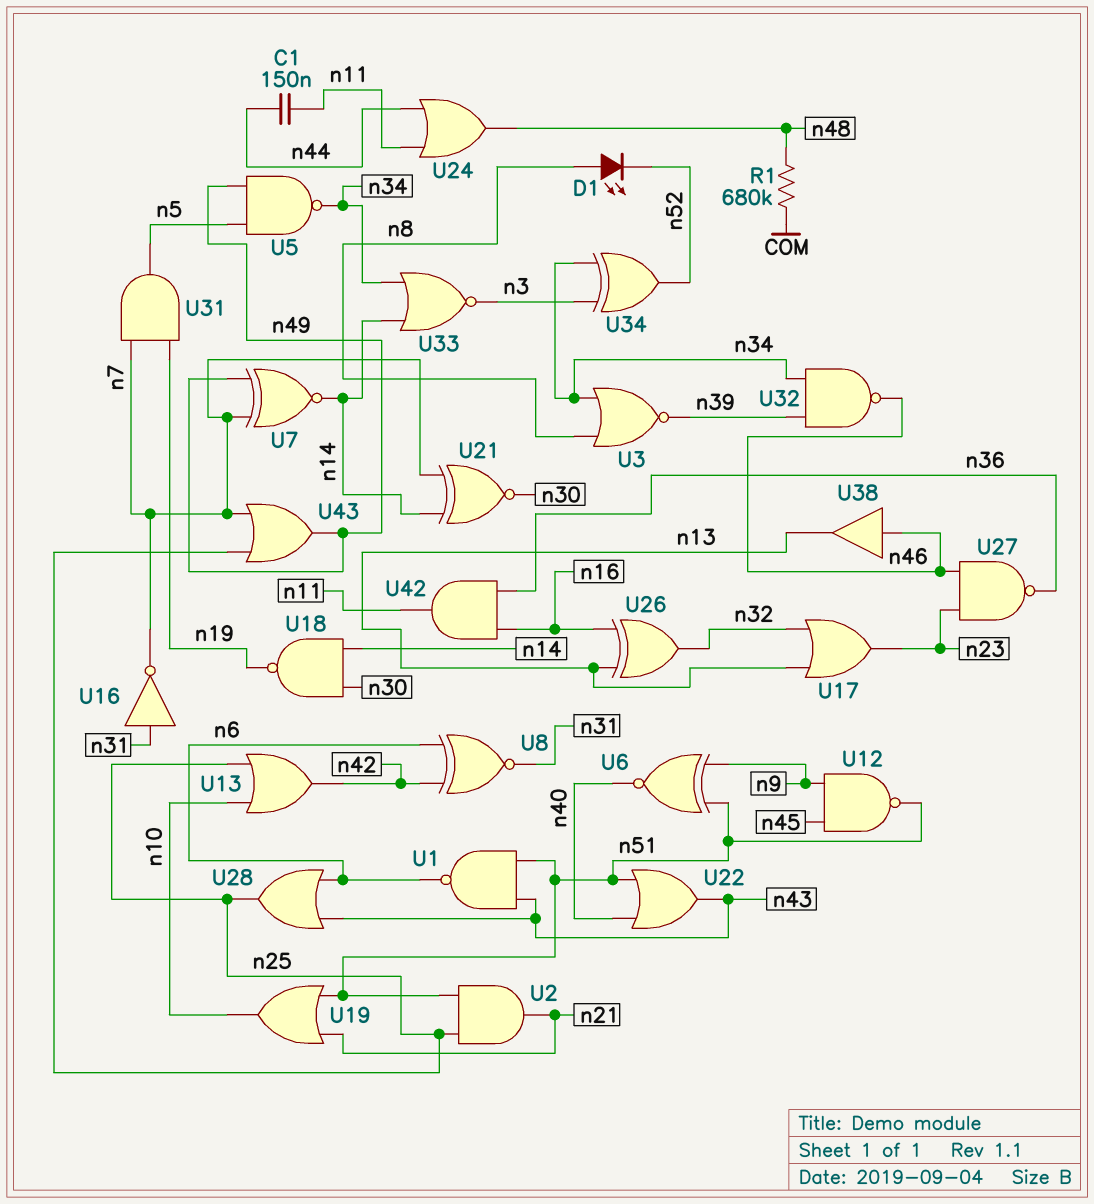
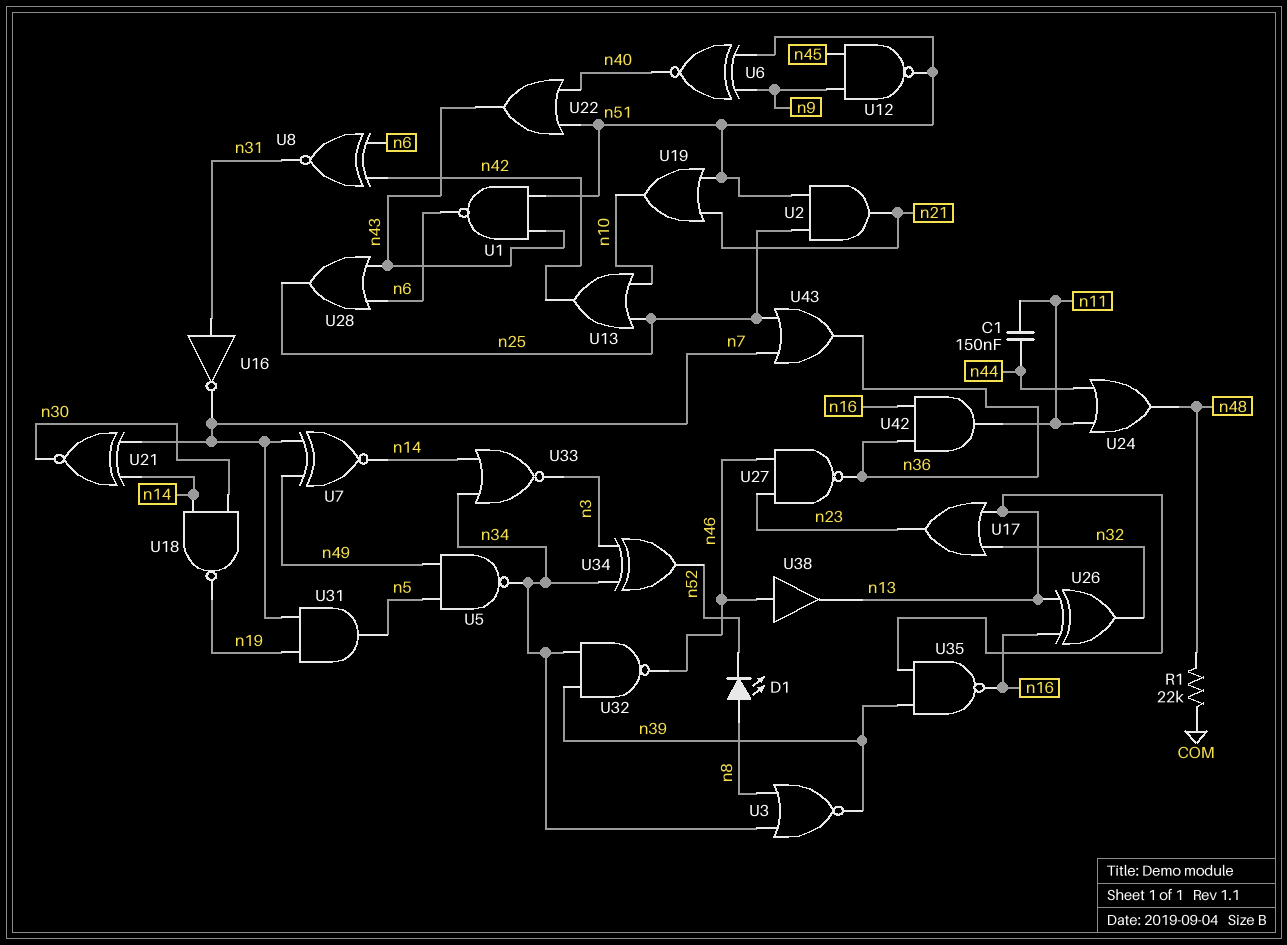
R1: 680k (COM, n48) -> 22k (COM, n48)
U35: none -> NAND (in n13, in n39, out n16)
U43: OR (in n7, in n25, out n49) -> OR (in n7, in n25, out n36)

